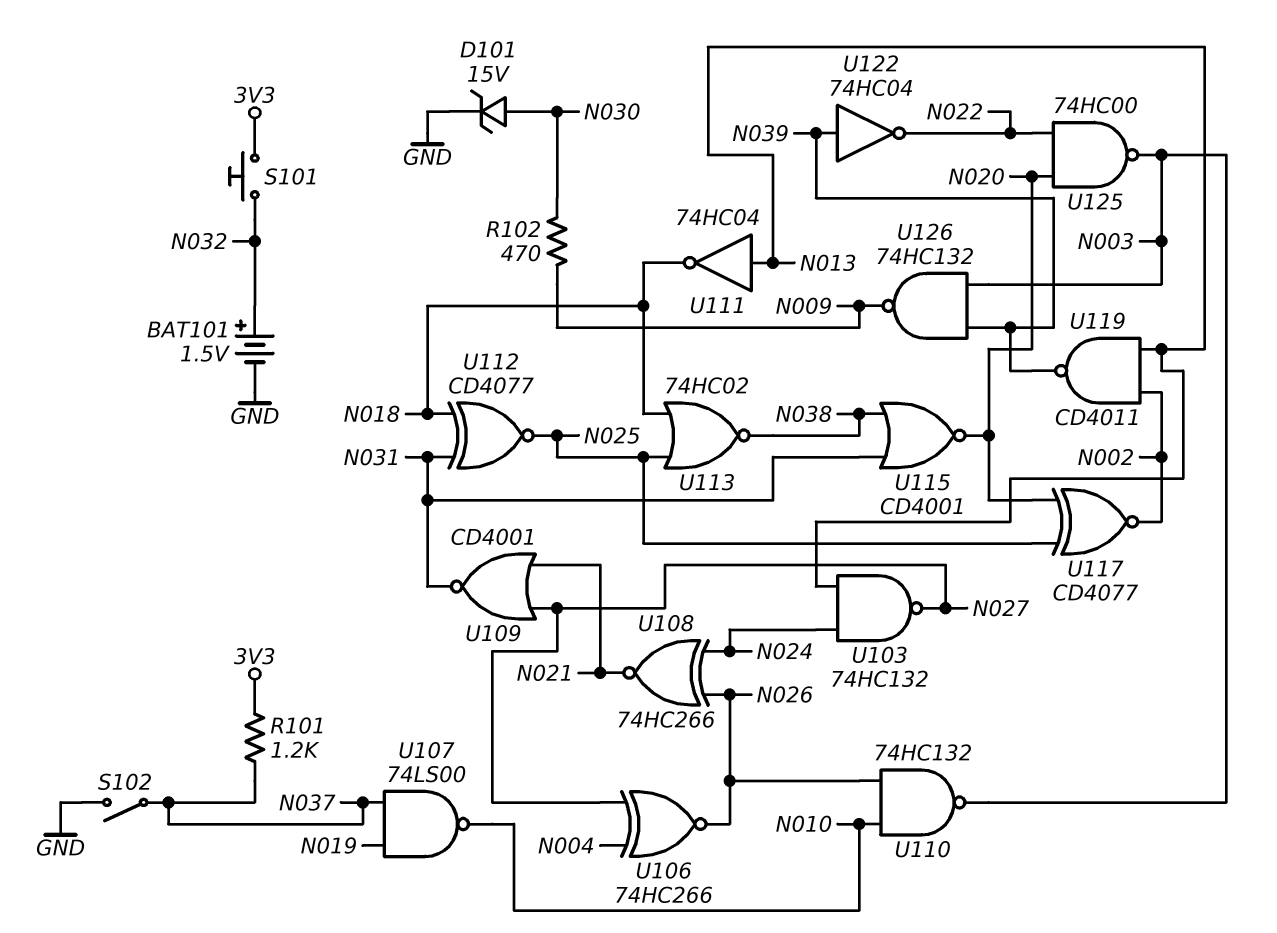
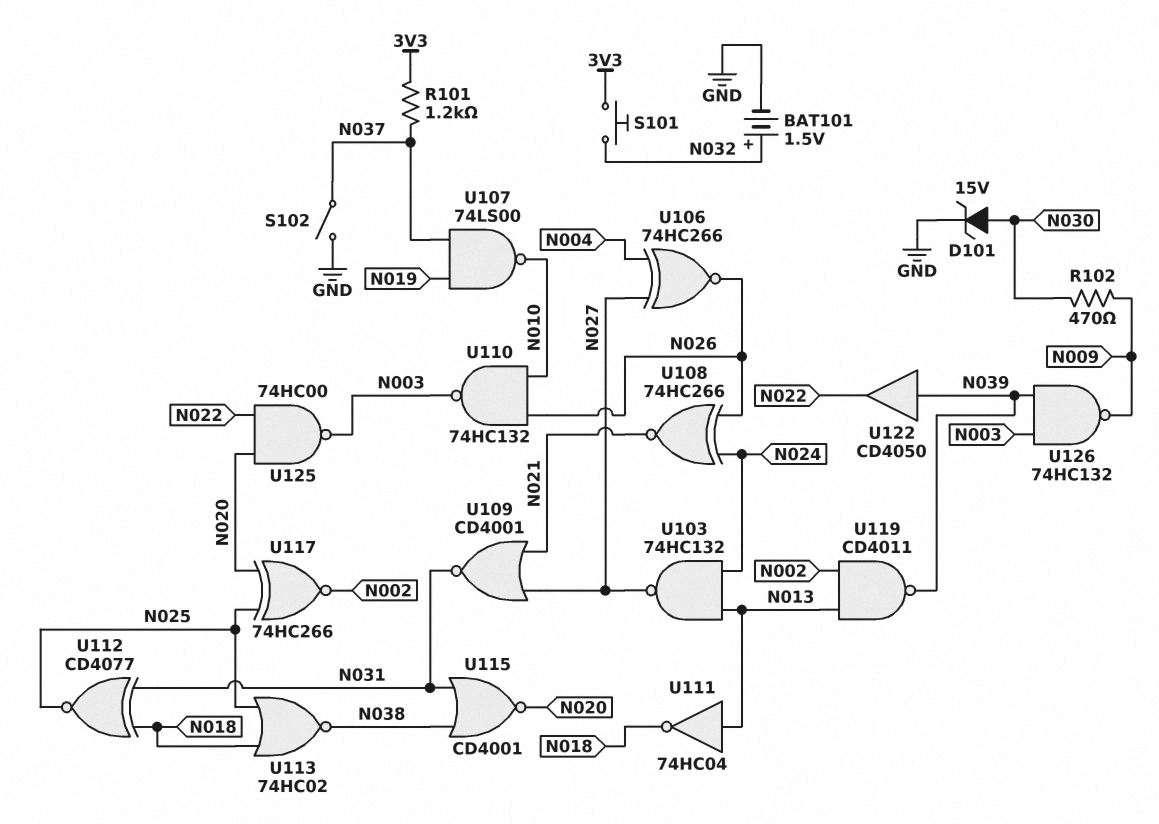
U117: XNOR CD4077 (in N020, in N025, out N002) -> XNOR 74HC266 (in N020, in N025, out N002)
U122: NOT 74HC04 (in N039, out N022) -> buffer CD4050 (in N039, out N022)

